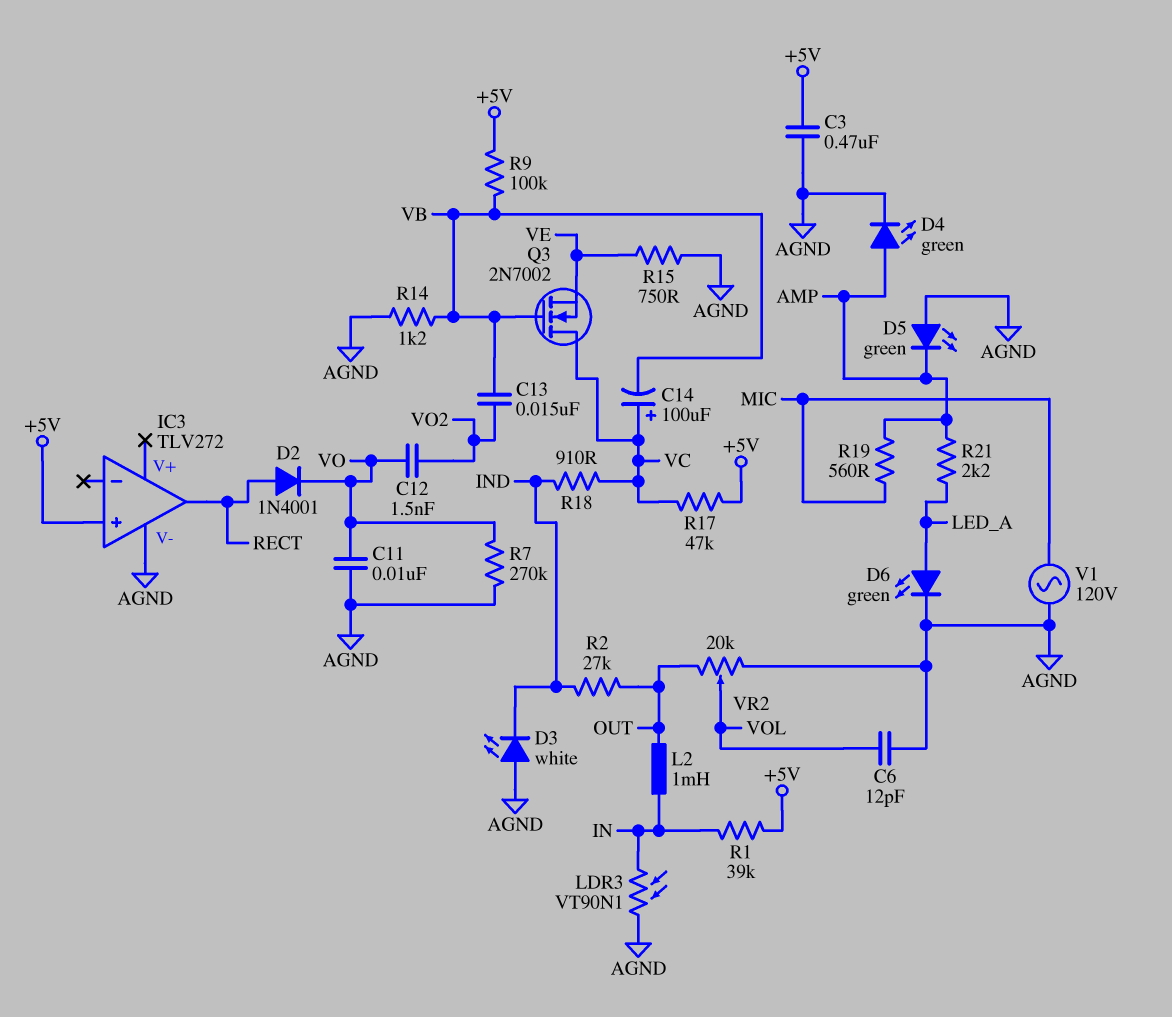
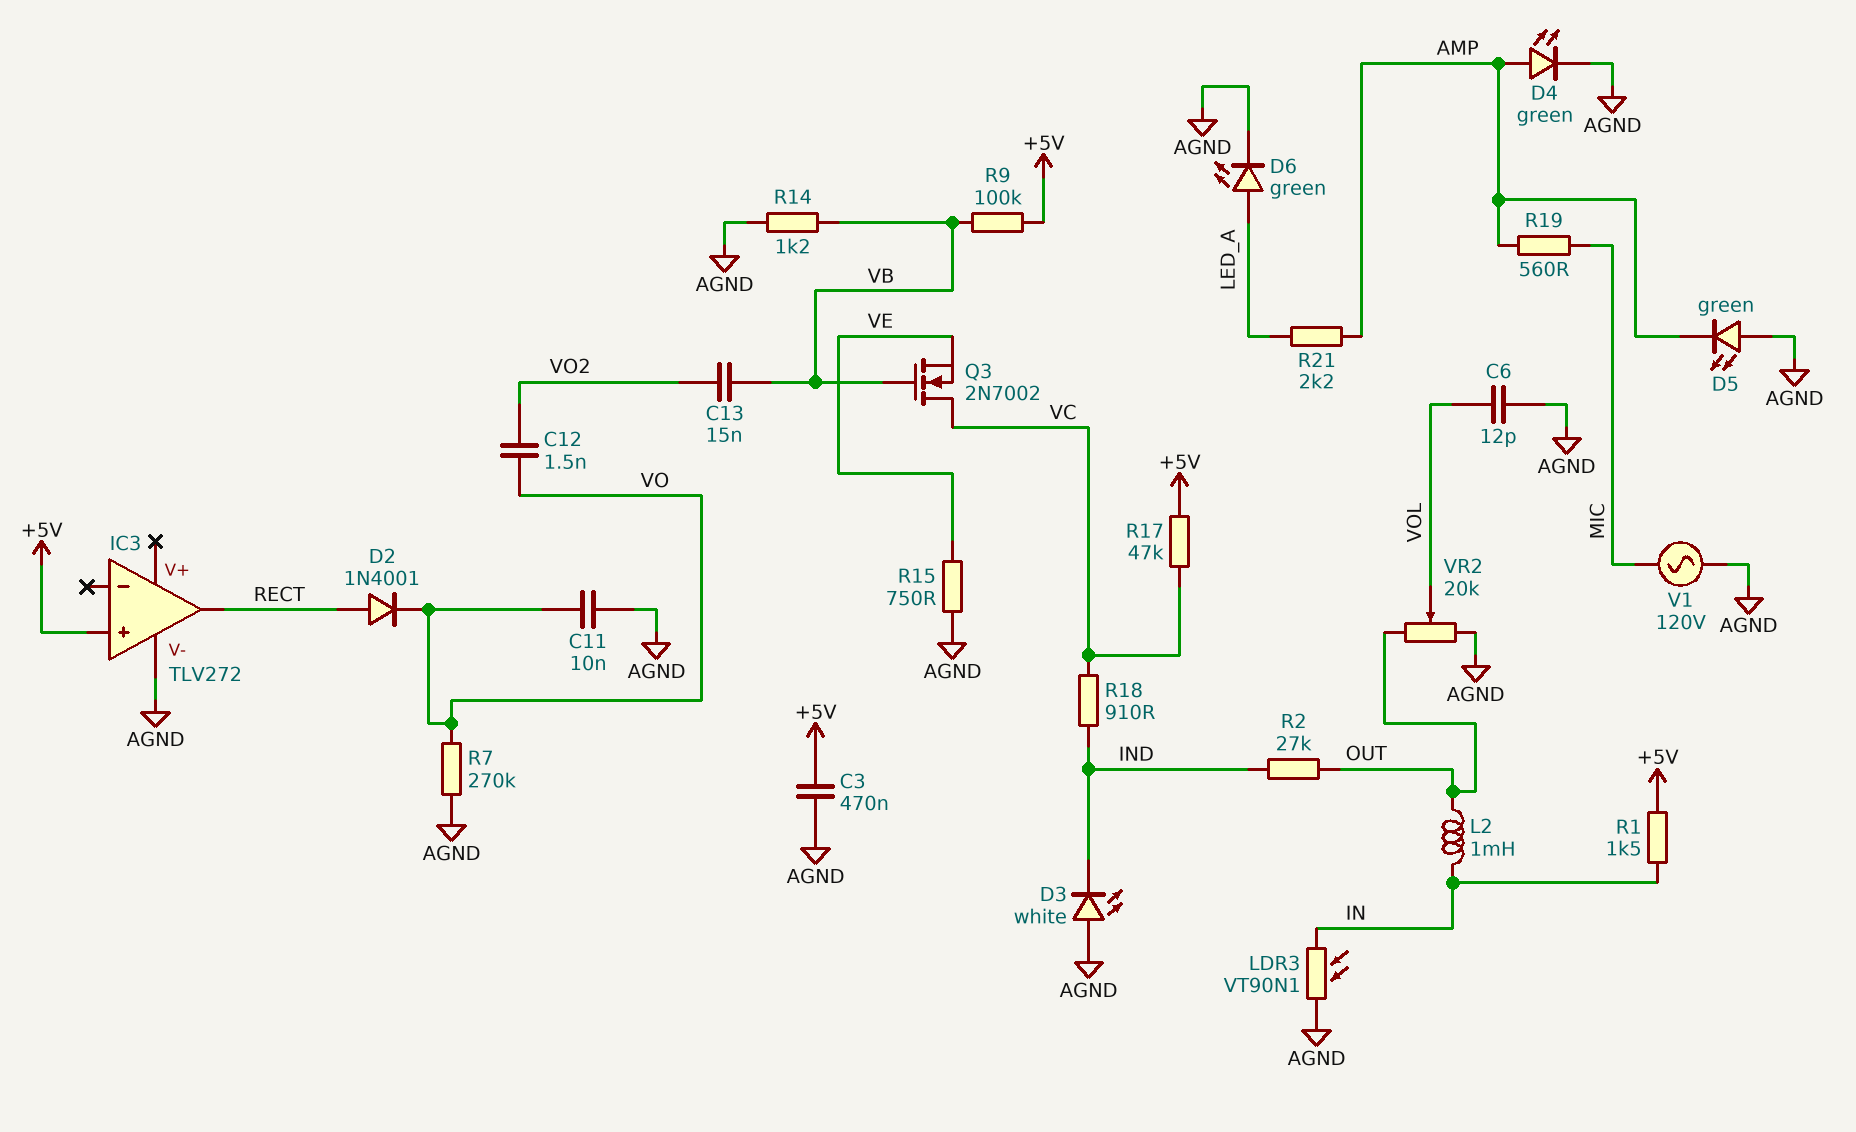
C14: 100uF (plus VC, minus VB) -> none
R1: 39k (+5V, IN) -> 1.5k (+5V, IN)

